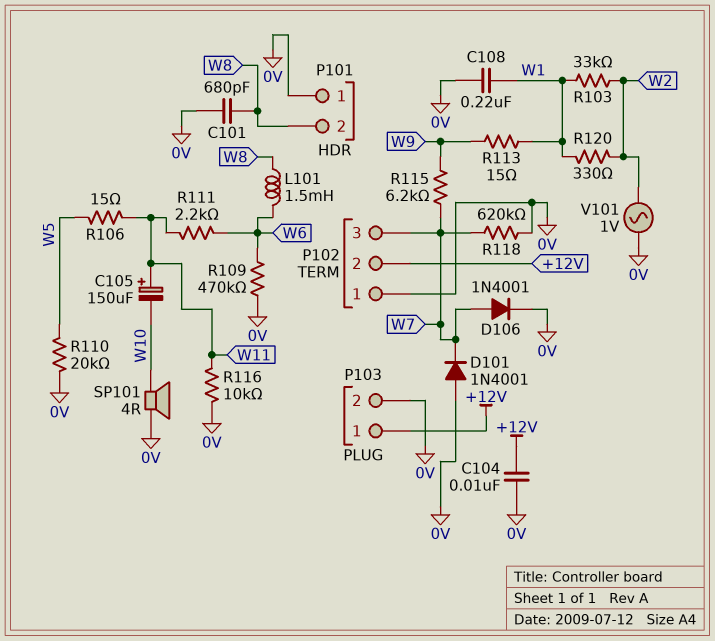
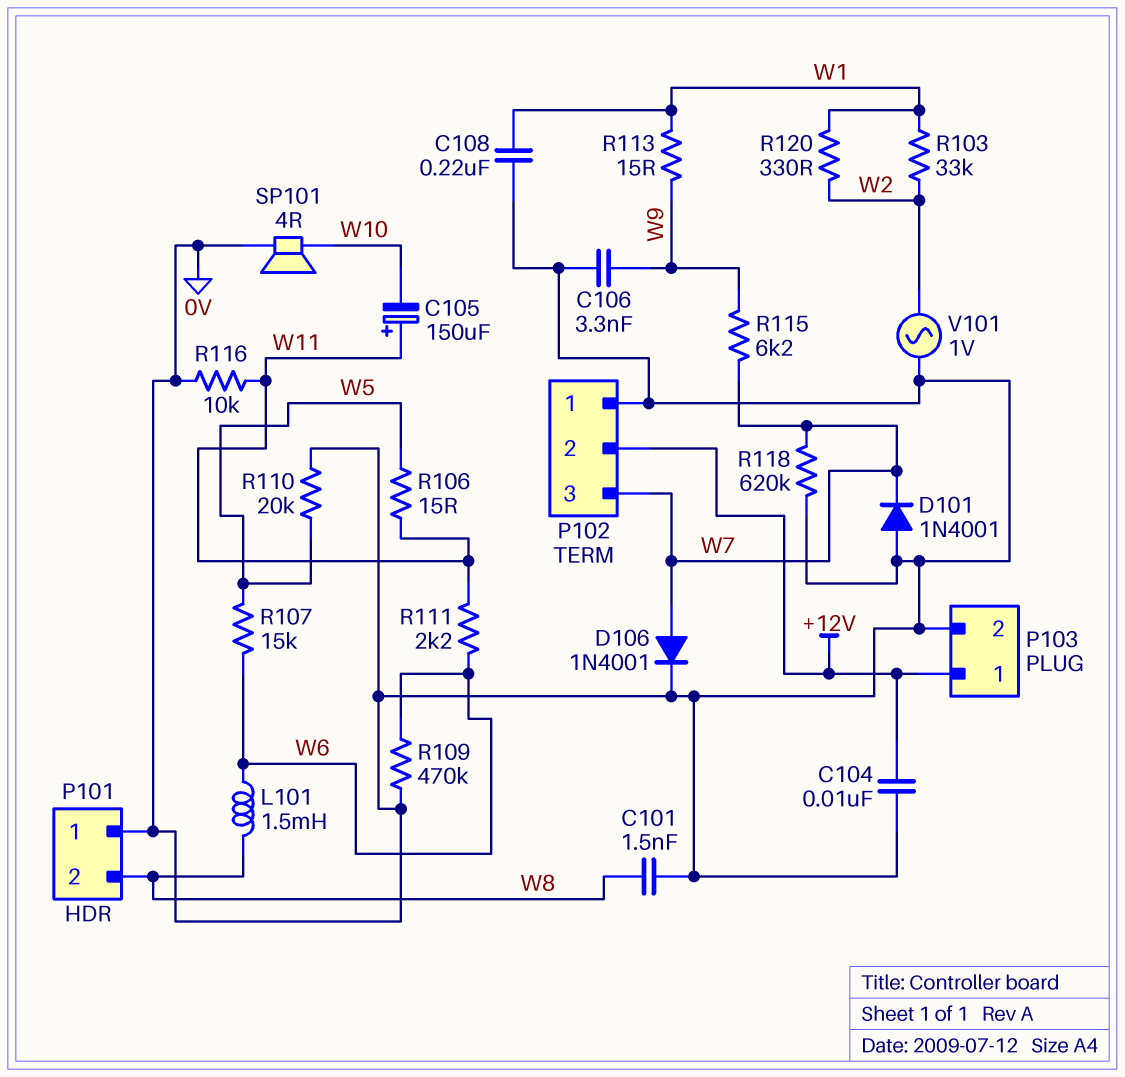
C101: 680pF (0V, W8) -> 1.5nF (0V, W8)
C106: none -> 3.3nF (0V, W9)
R107: none -> 15k (W5, W6)

